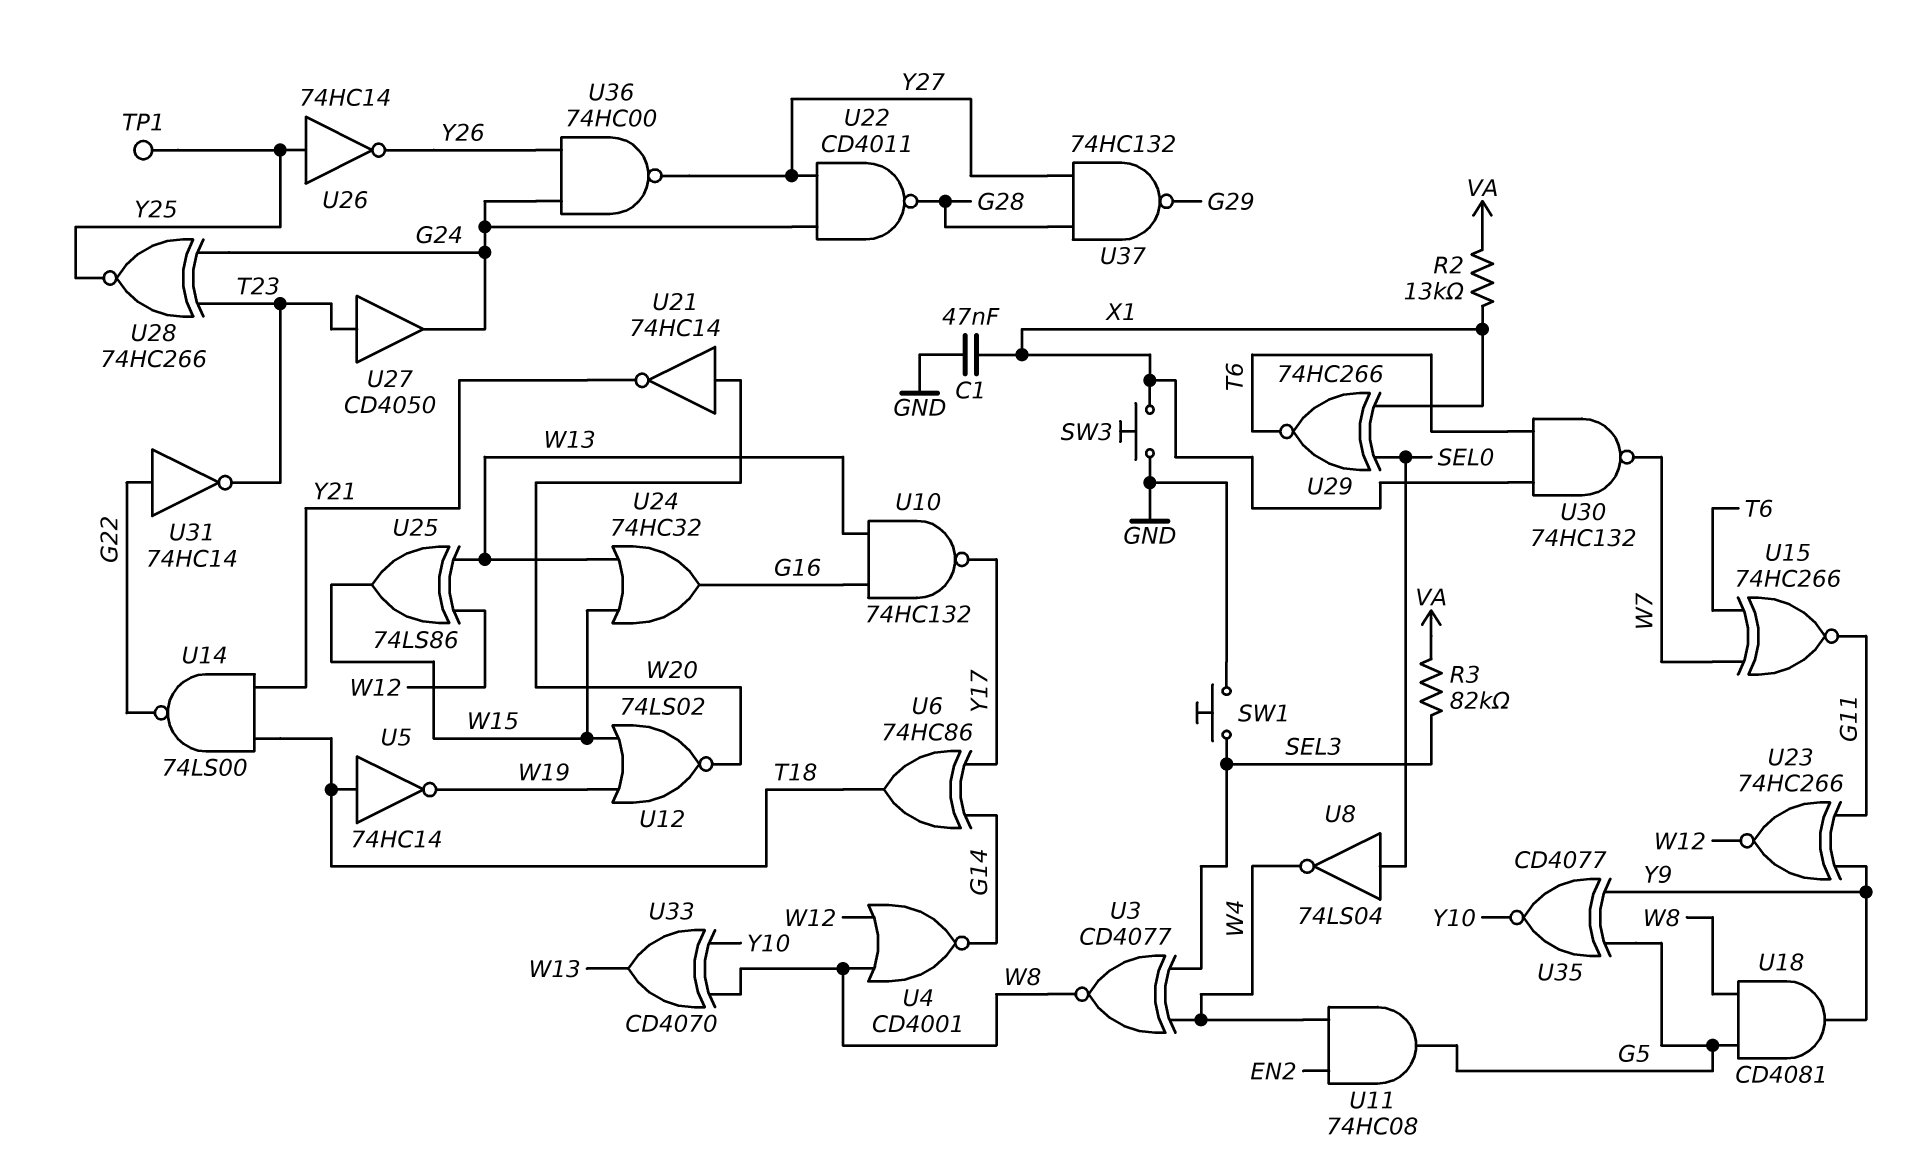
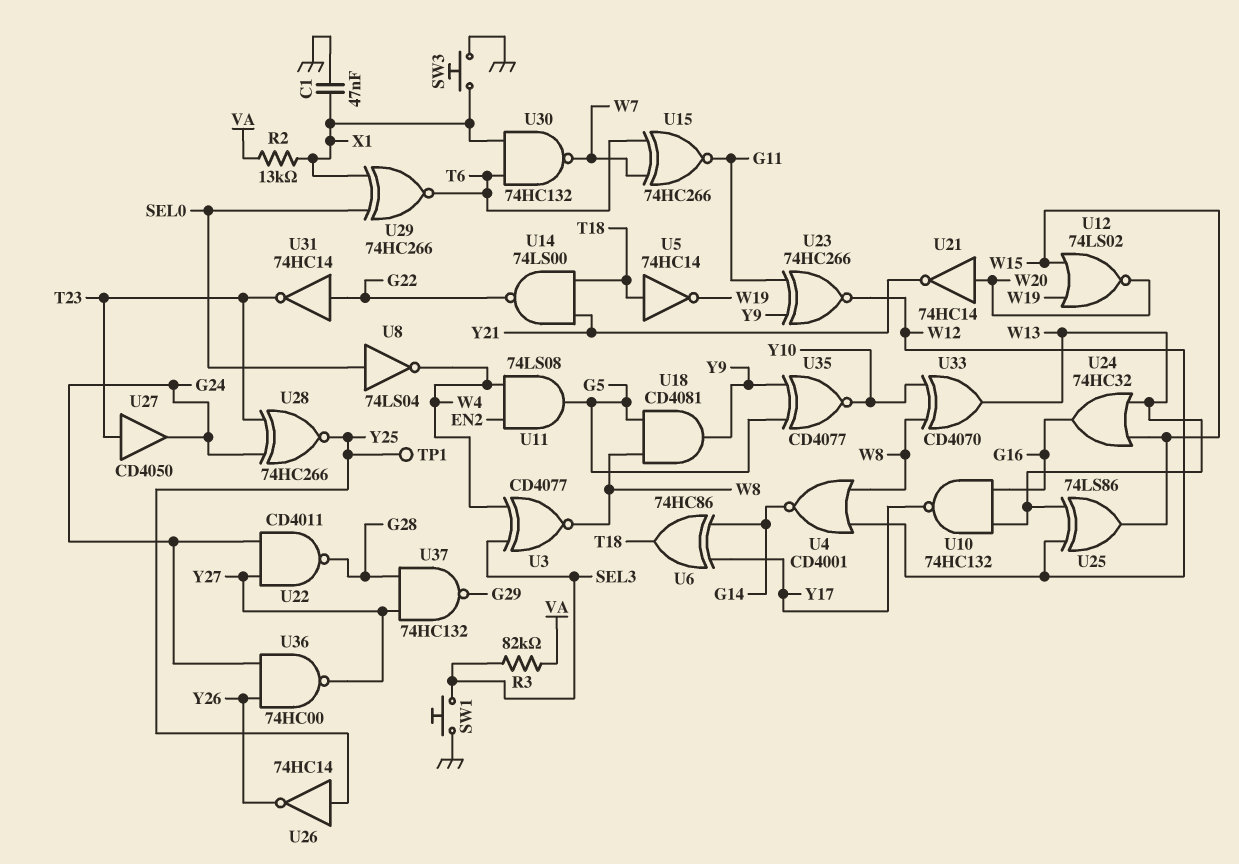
U11: AND 74HC08 (in EN2, in W4, out G5) -> AND 74LS08 (in EN2, in W4, out G5)

